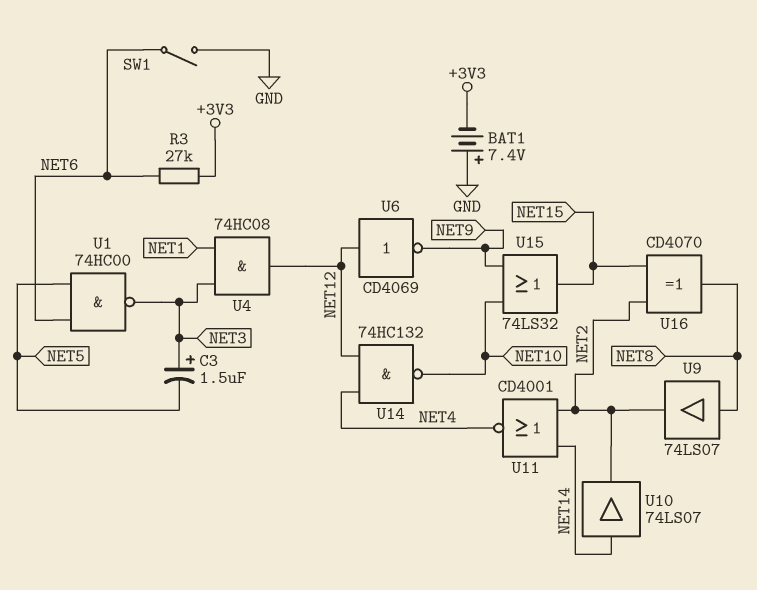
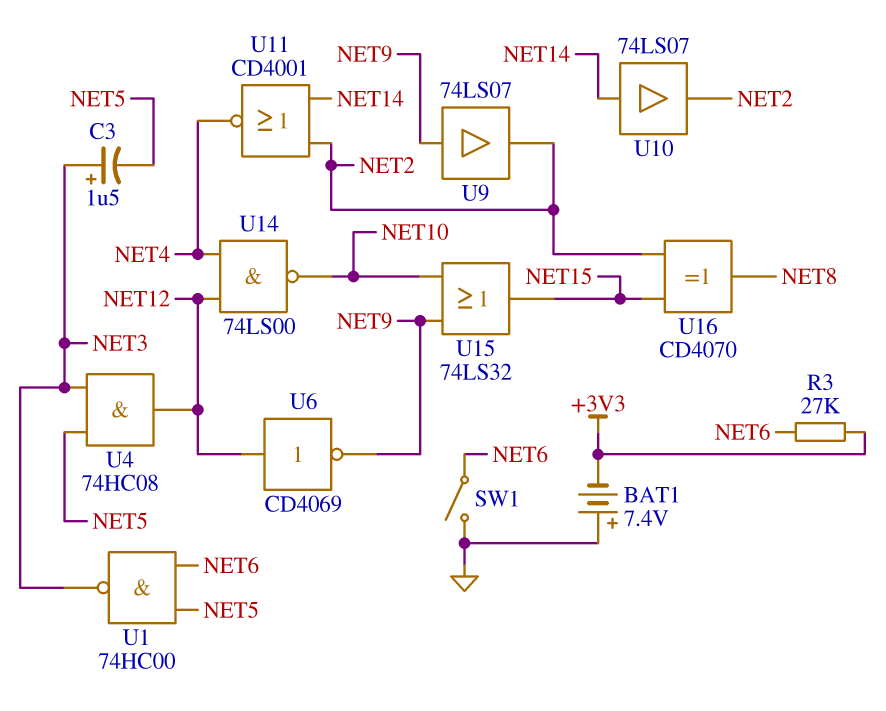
U4: AND 74HC08 (in NET1, in NET3, out NET12) -> AND 74HC08 (in NET3, in NET5, out NET12)
U9: buffer 74LS07 (in NET8, out NET2) -> buffer 74LS07 (in NET9, out NET2)
U14: NAND 74HC132 (in NET4, in NET12, out NET10) -> NAND 74LS00 (in NET4, in NET12, out NET10)

